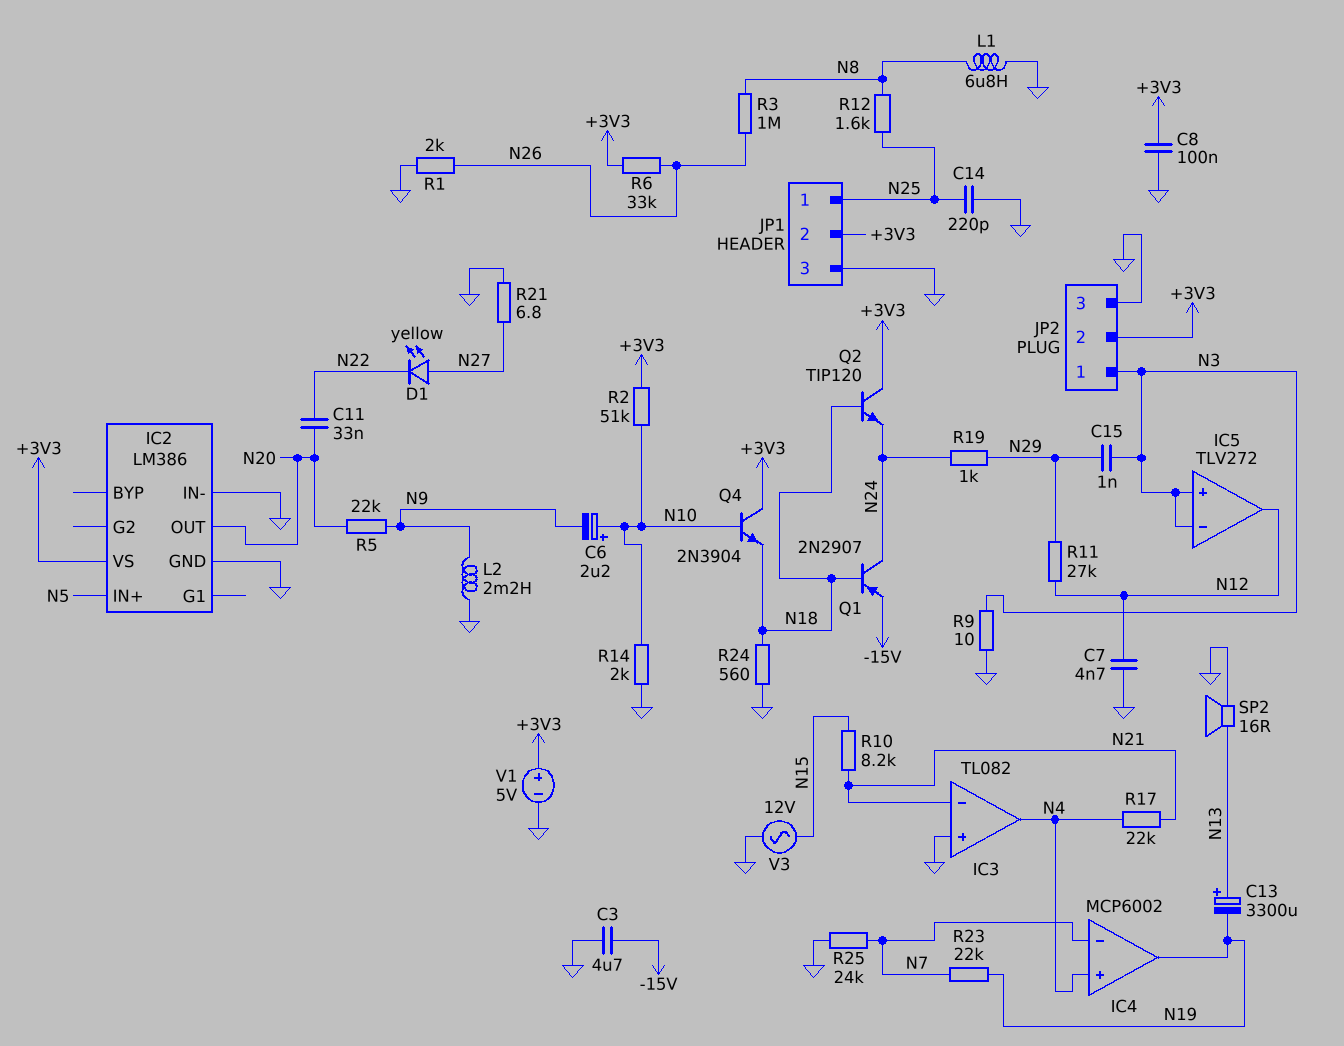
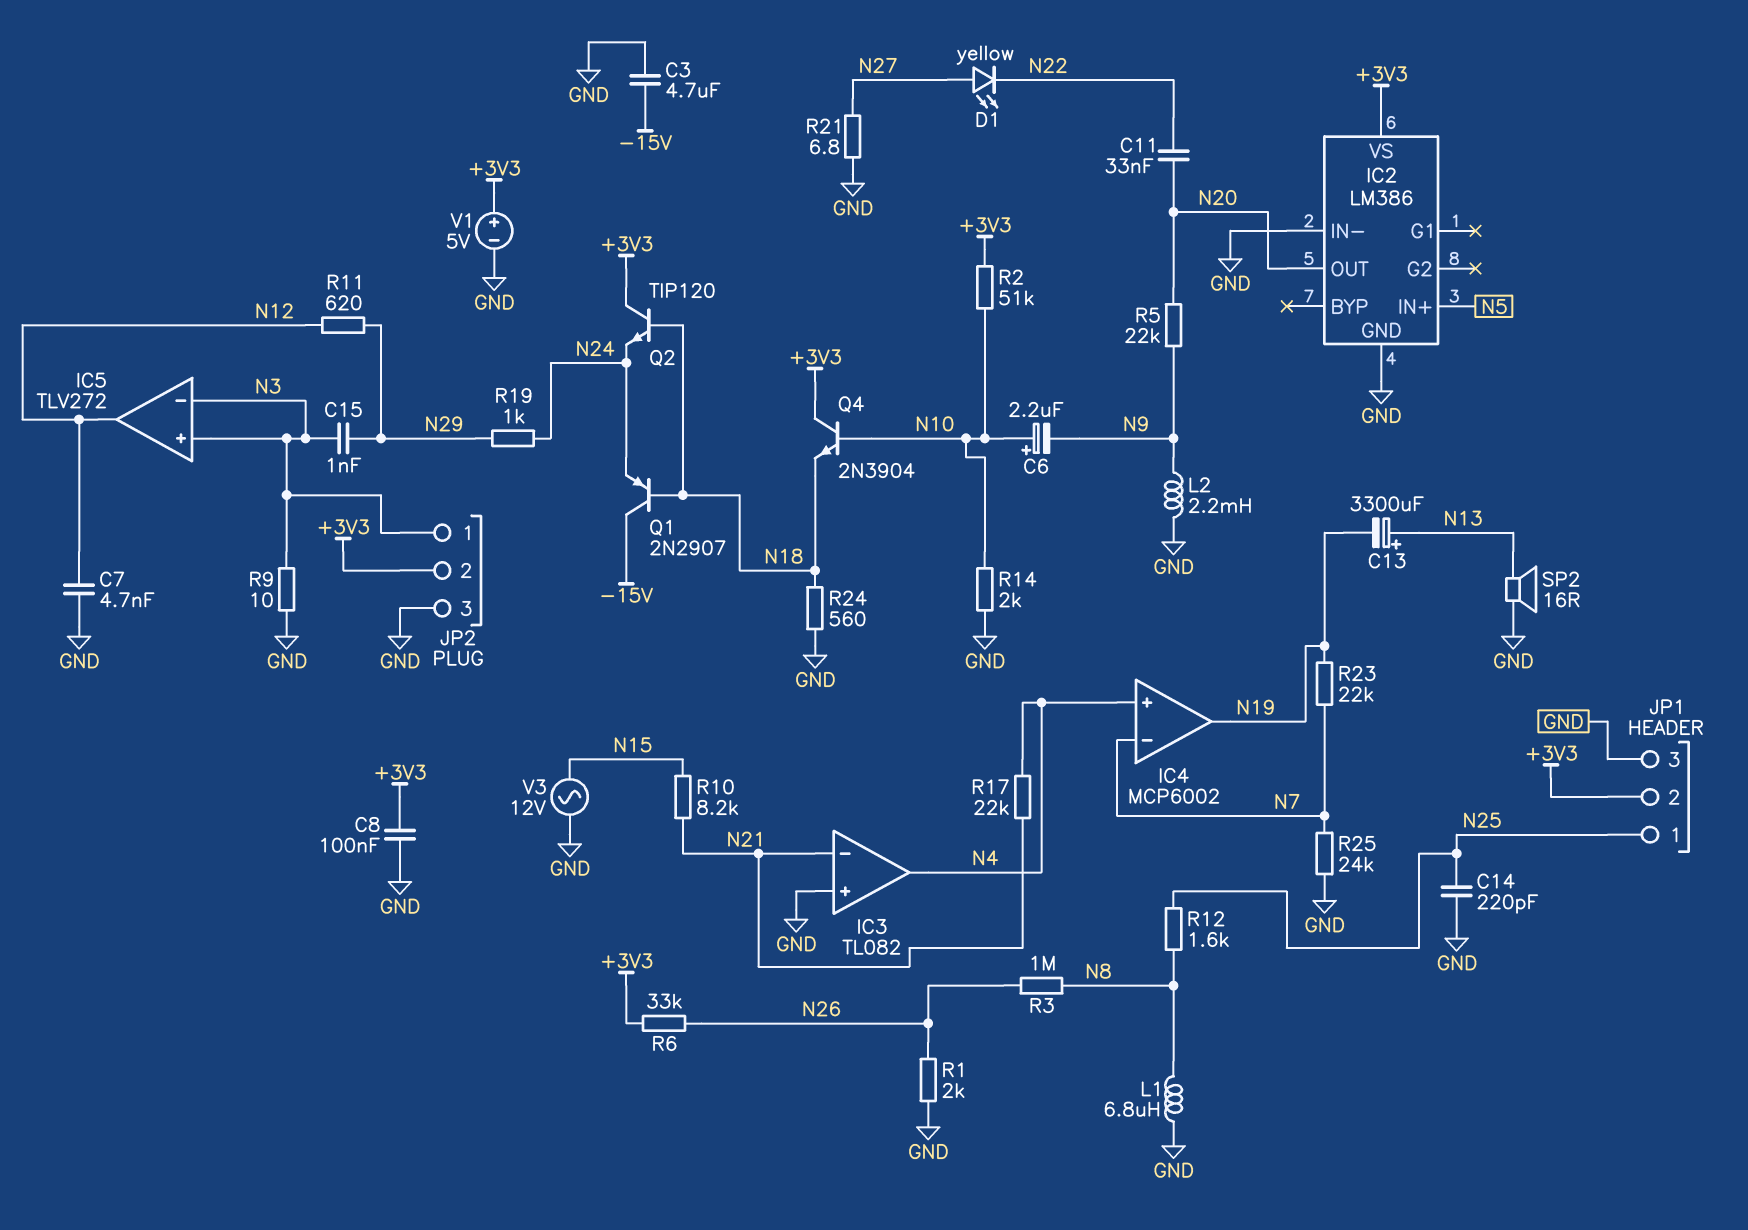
Q1: PNP 2N2907 (B N18, C N24, E -15V) -> PNP 2N2907 (B N18, C -15V, E N24)
R11: 27k (N12, N29) -> 620 (N12, N29)

